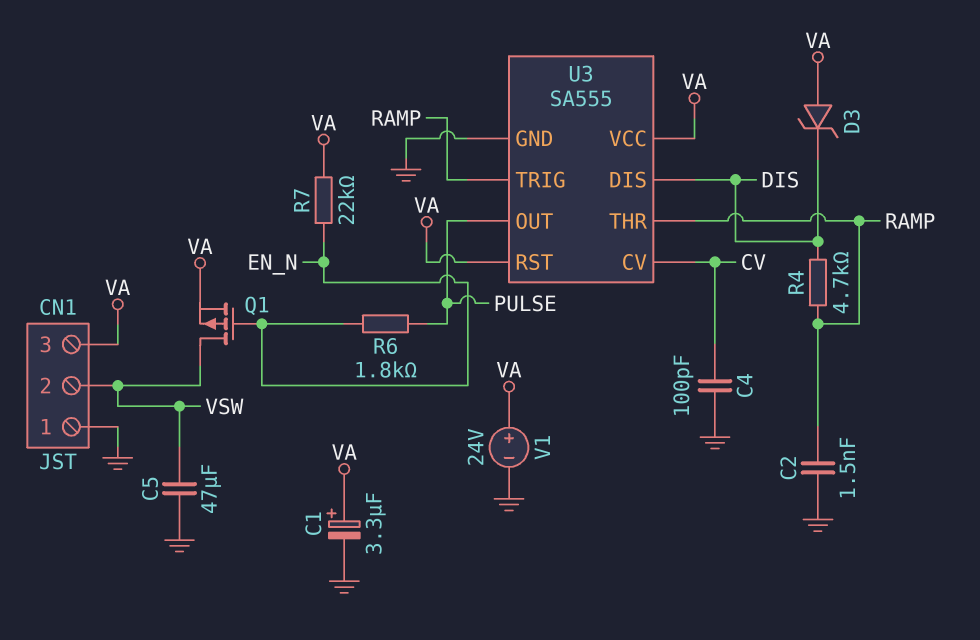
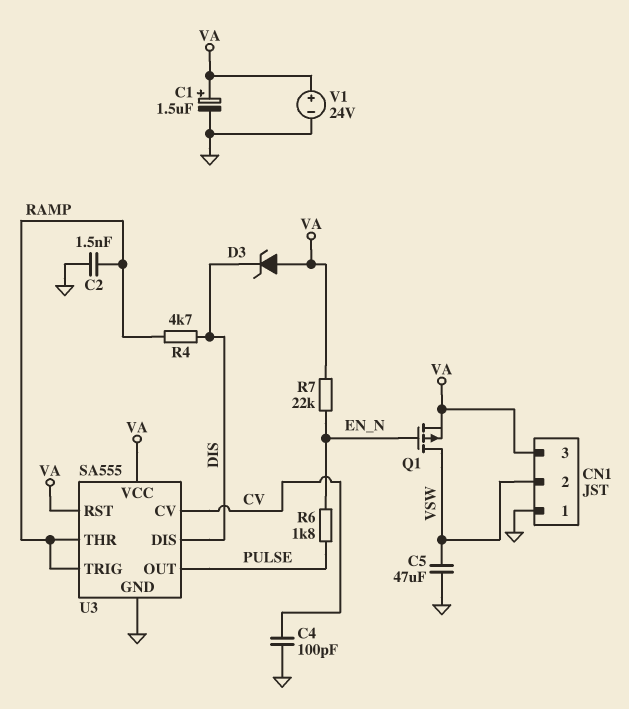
C1: 3.3uF (plus VA, minus GND) -> 1.5uF (plus VA, minus GND)

